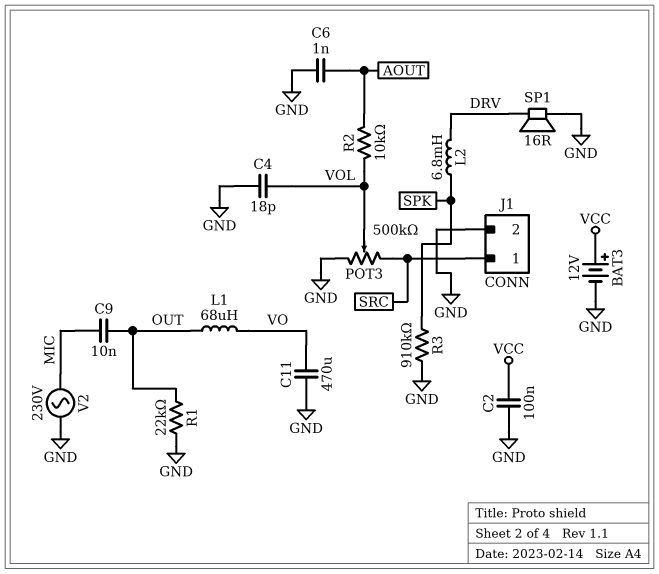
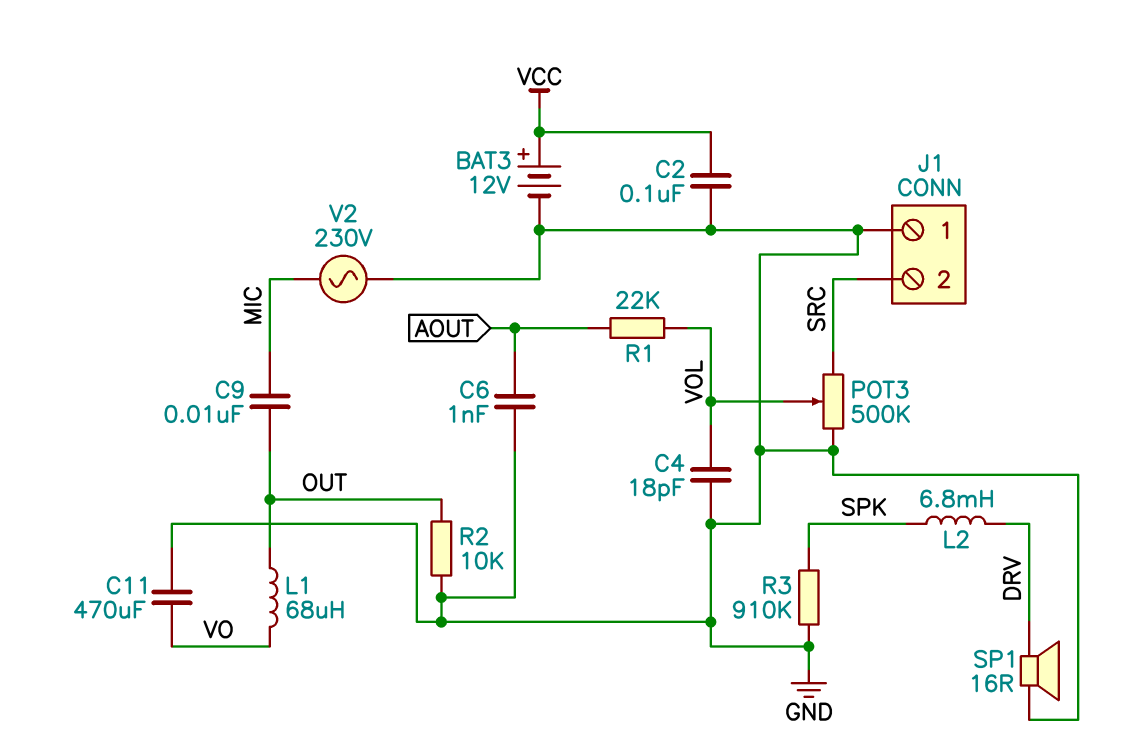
J1 pin 1: SRC -> GND
J1 pin 2: GND -> SRC
R1: 22k (GND, OUT) -> 22k (AOUT, VOL)
R2: 10k (AOUT, VOL) -> 10k (GND, OUT)

